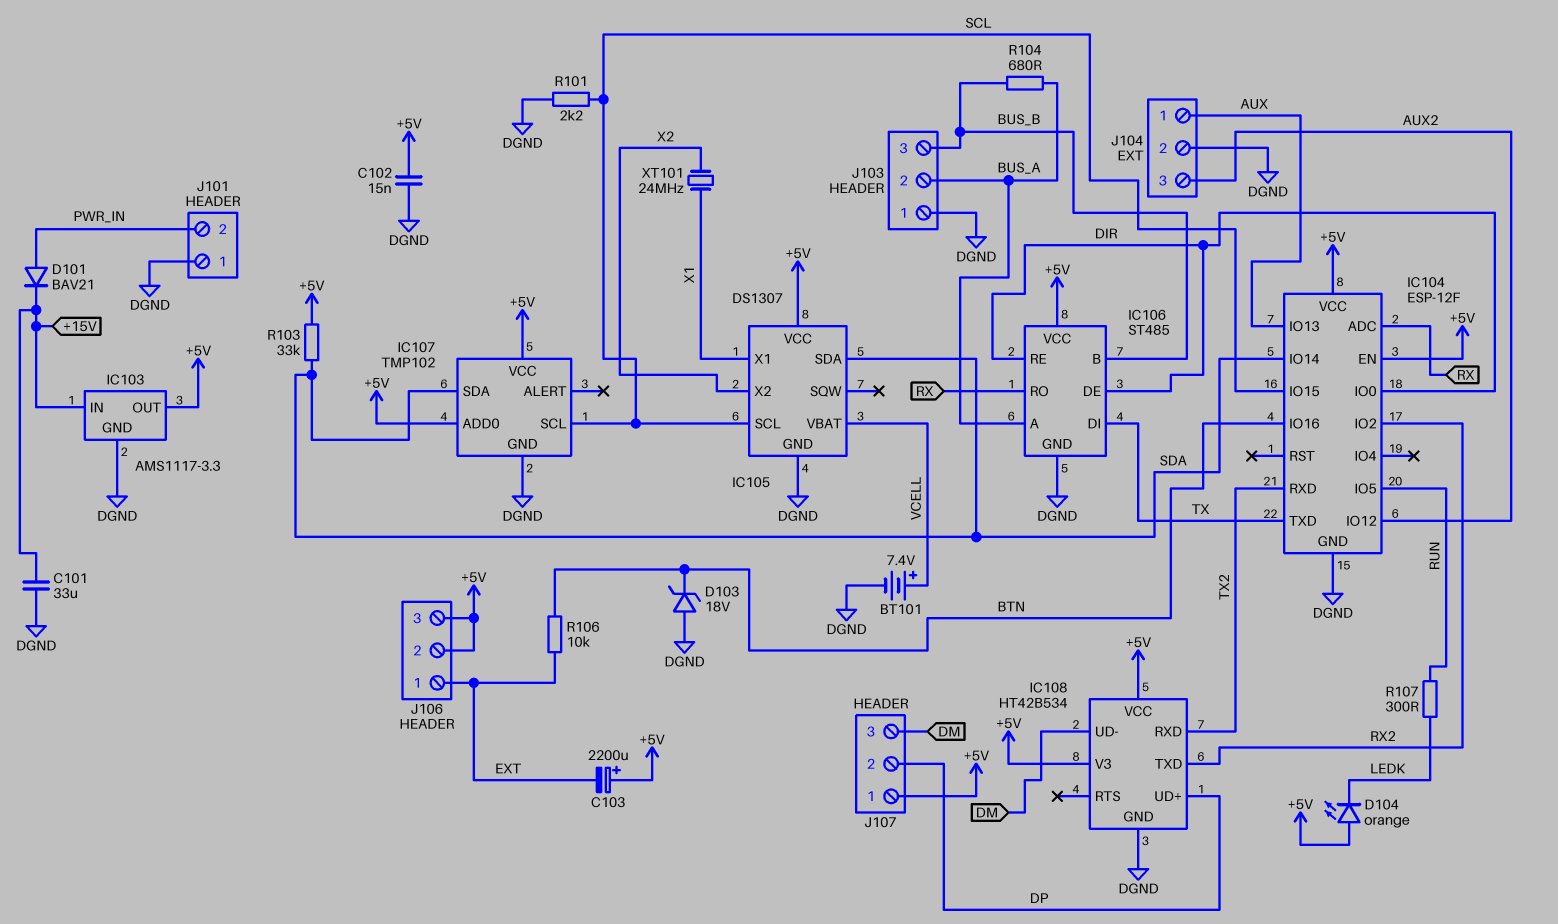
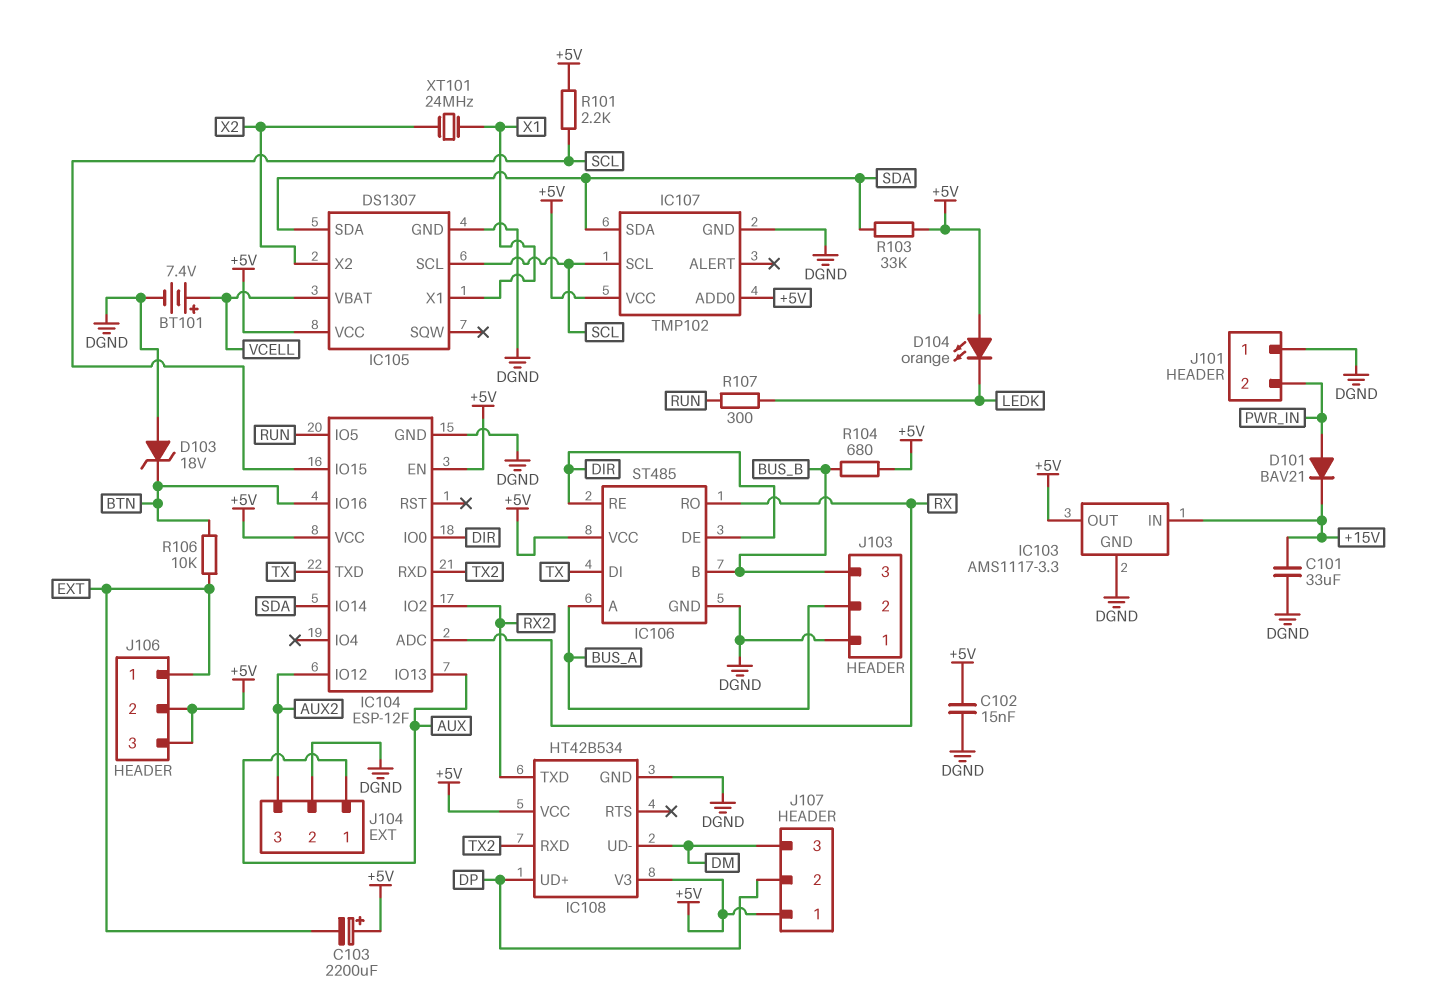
R101: 2.2k (DGND, SCL) -> 2.2k (+5V, SCL)
R104: 680 (BUS_A, BUS_B) -> 680 (+5V, BUS_B)

